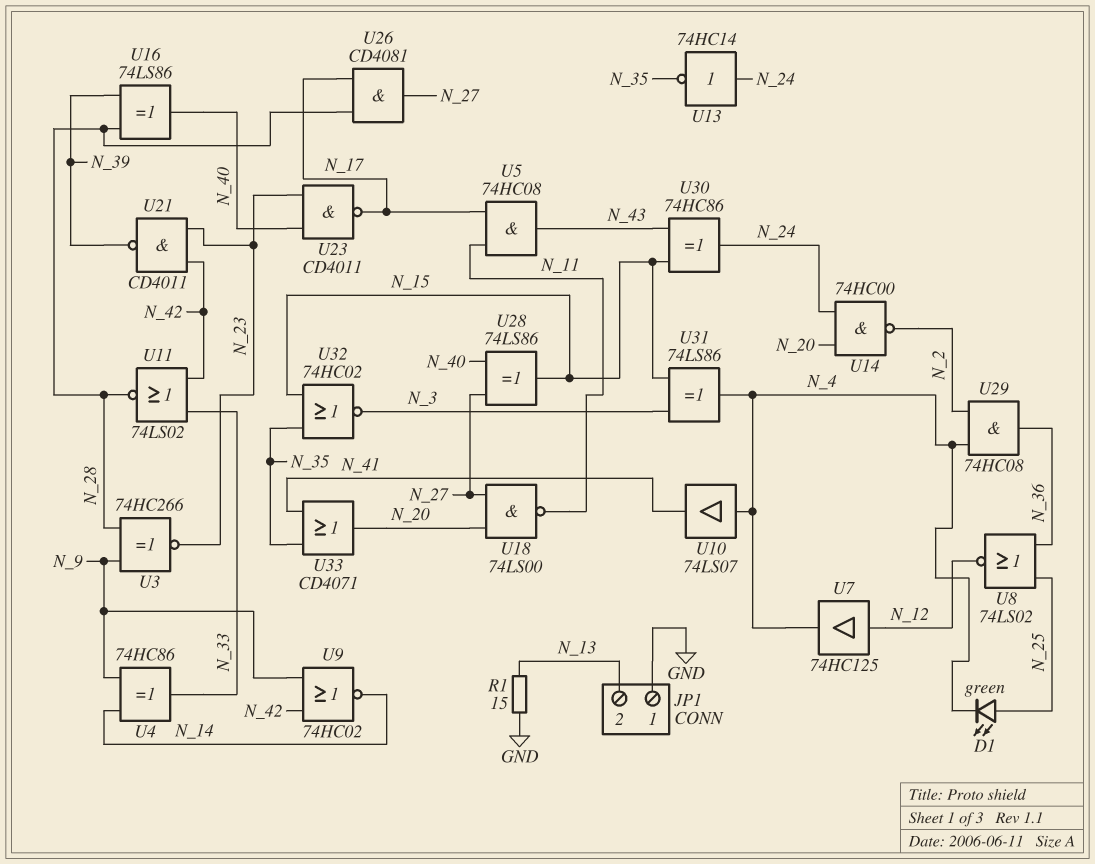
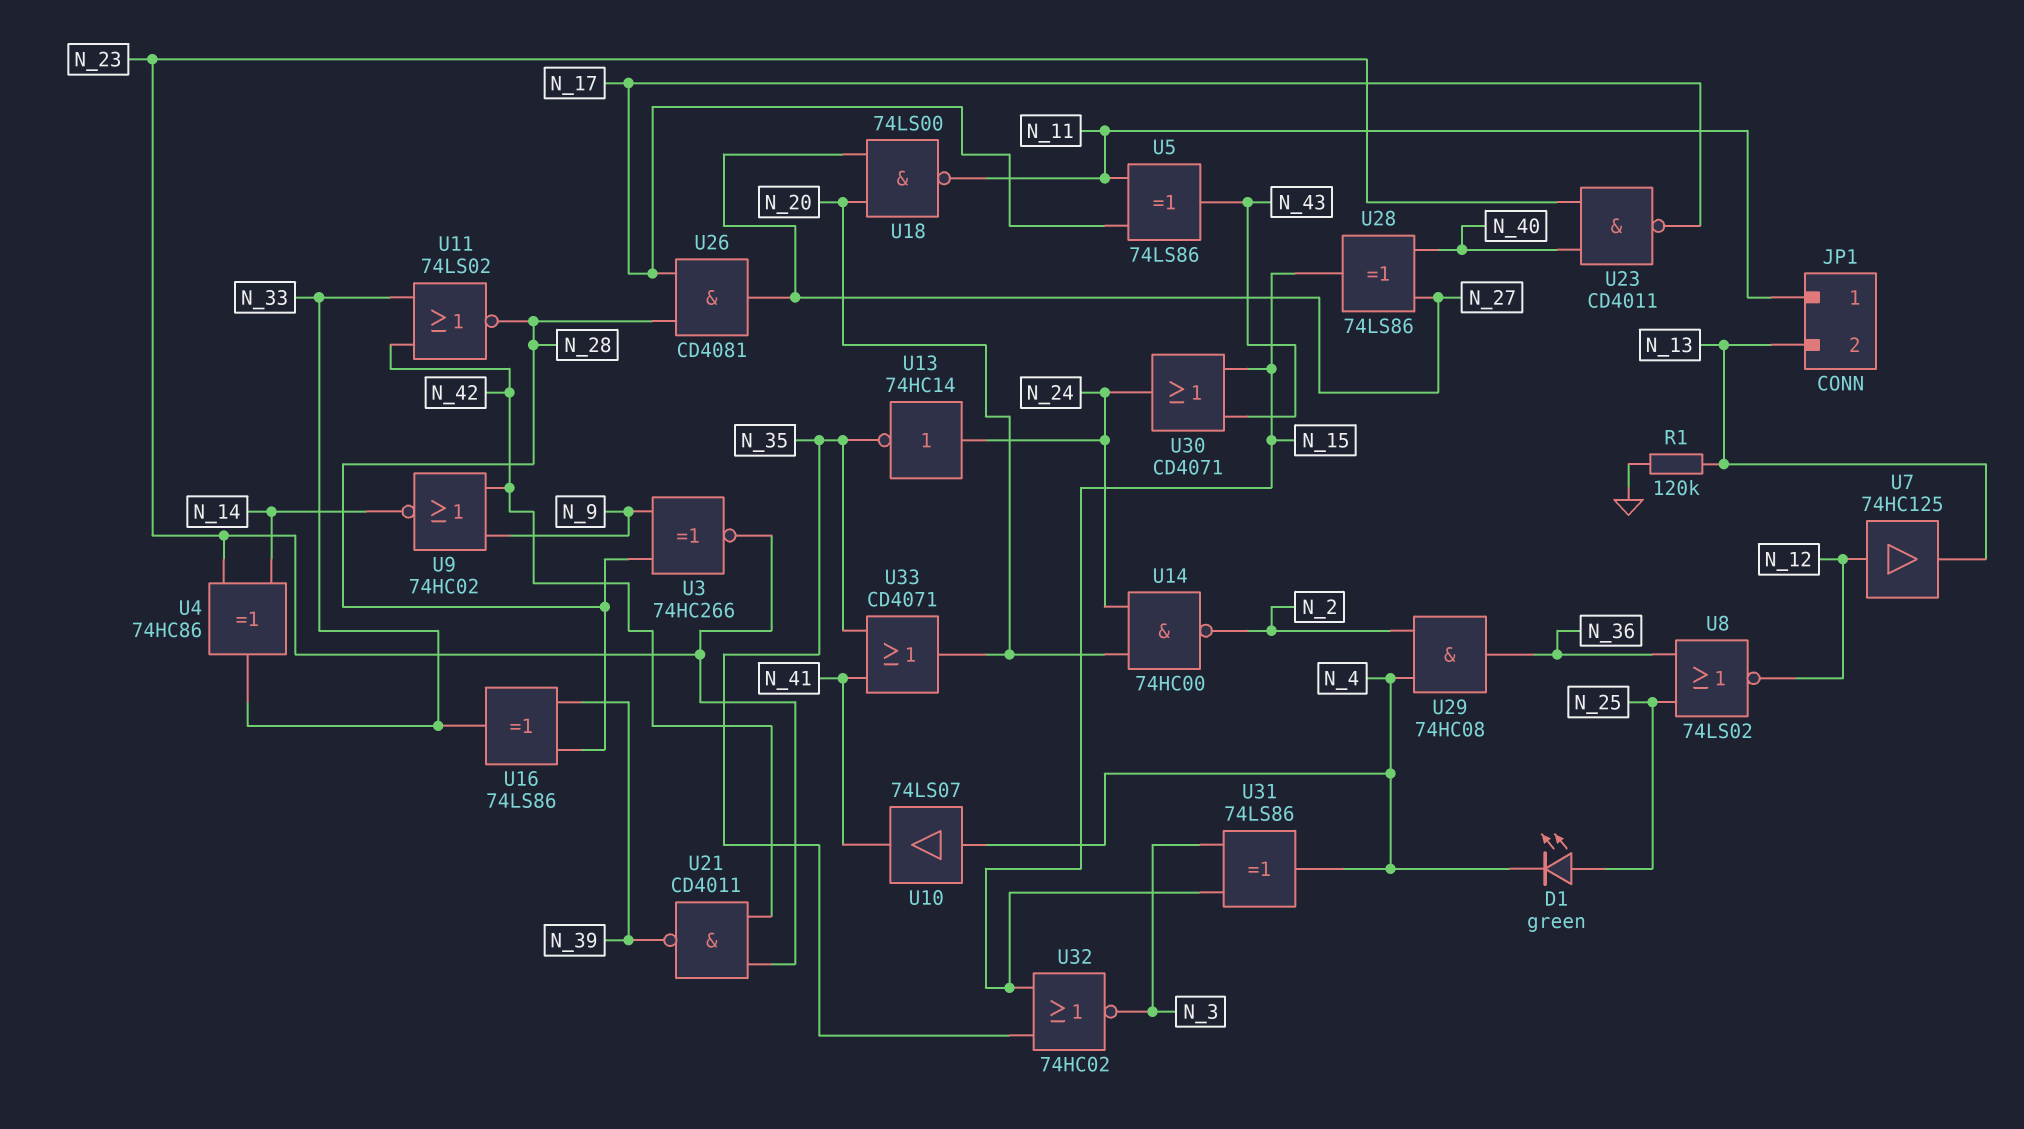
JP1 pin 1: GND -> N_11
R1: 15 (GND, N_13) -> 120k (GND, N_13)
U4: XOR 74HC86 (in N_9, in N_14, out N_33) -> XOR 74HC86 (in N_14, in N_23, out N_33)
U5: AND 74HC08 (in N_11, in N_17, out N_43) -> XOR 74LS86 (in N_11, in N_17, out N_43)
U7: buffer 74HC125 (in N_12, out N_4) -> buffer 74HC125 (in N_12, out N_13)
U16: XOR 74LS86 (in N_28, in N_39, out N_40) -> XOR 74LS86 (in N_28, in N_39, out N_33)
U30: XOR 74HC86 (in N_15, in N_43, out N_24) -> OR CD4071 (in N_15, in N_43, out N_24)

